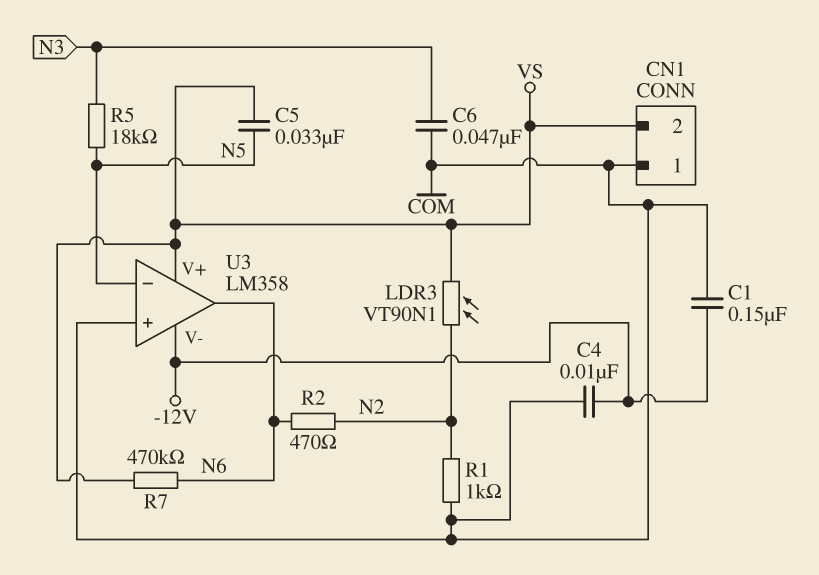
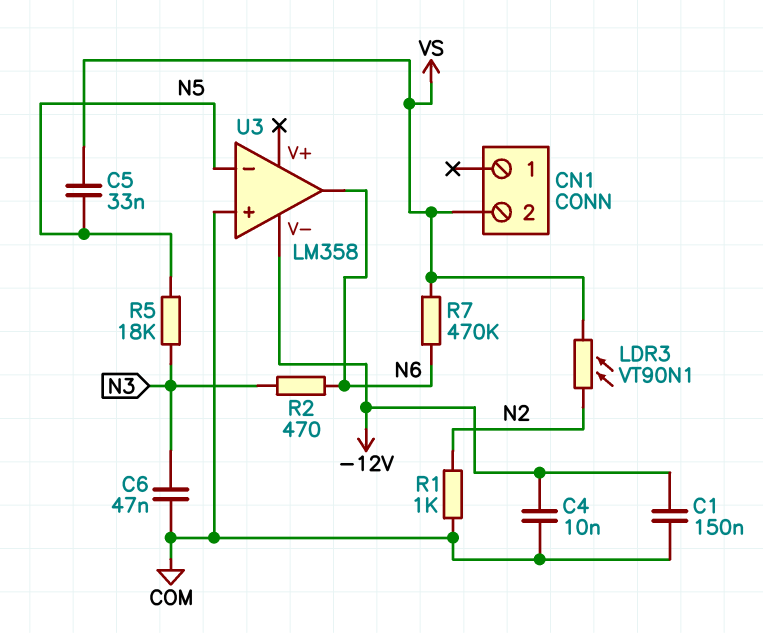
CN1 pin 1: COM -> none
R2: 470 (N2, N6) -> 470 (N3, N6)
U3 pin V+: VS -> none

